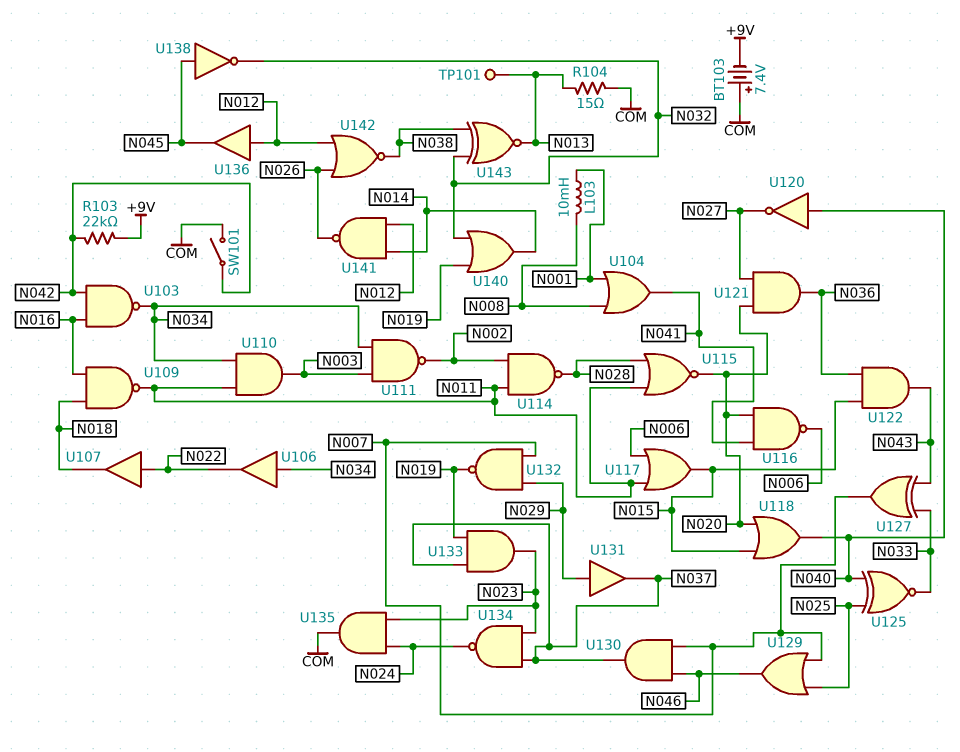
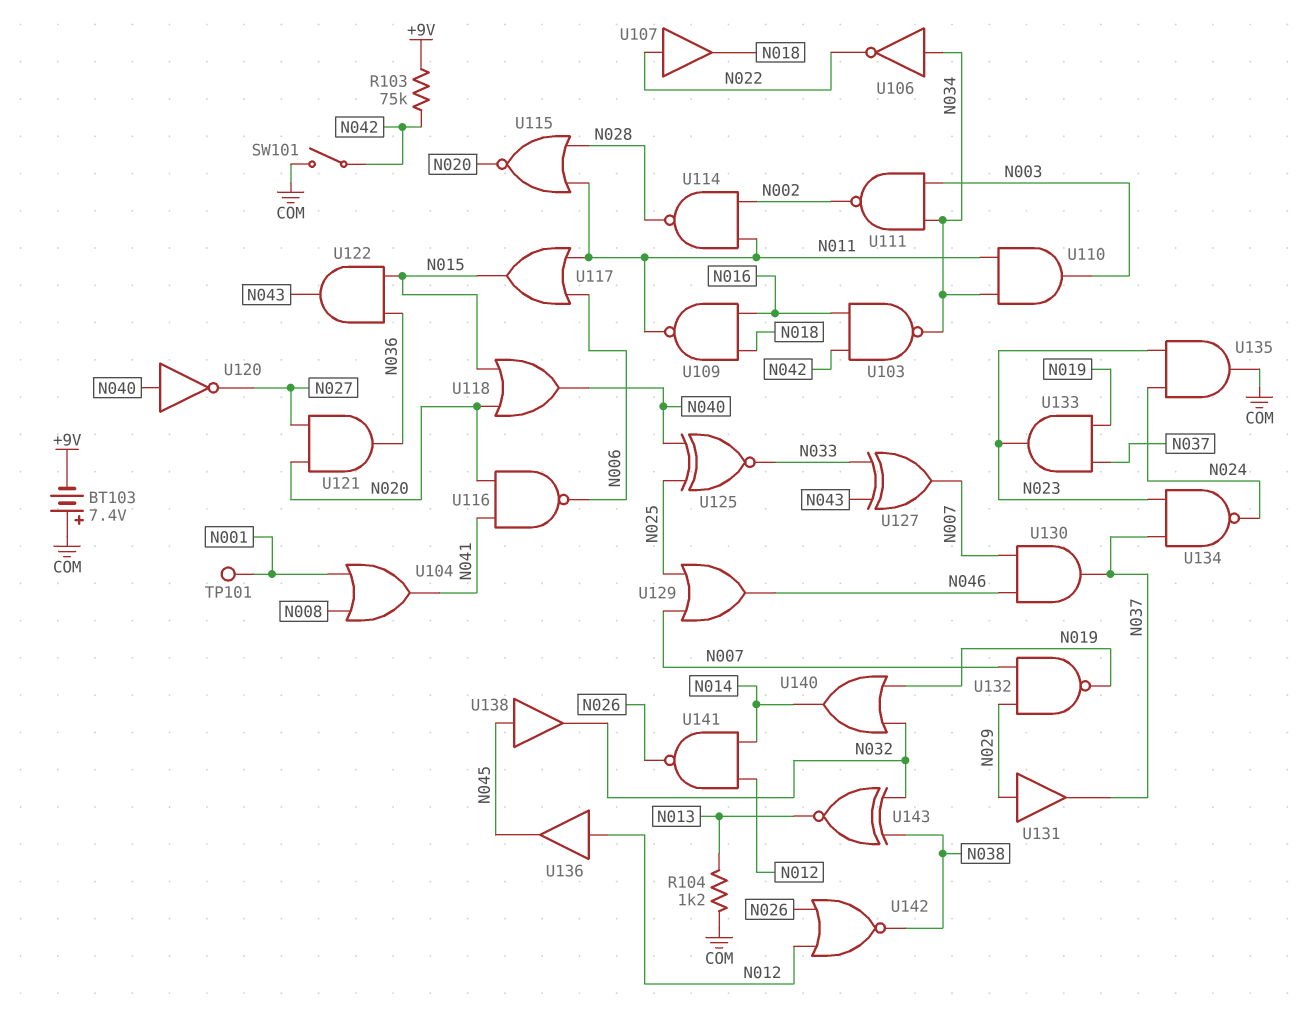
L103: 10mH (N001, N008) -> none
R103: 22k (+9V, N042) -> 75k (+9V, N042)
R104: 15 (COM, N013) -> 1.2k (COM, N013)
TP101: test point (N013) -> test point (N001)
U106: buffer (in N034, out N022) -> NOT (in N034, out N022)
U138: NOT (in N045, out N032) -> buffer (in N045, out N032)

